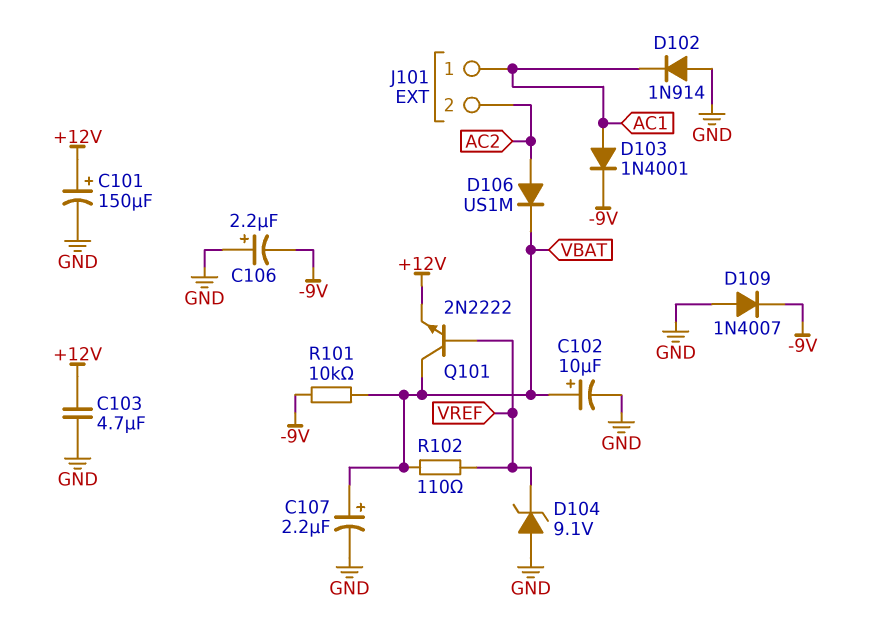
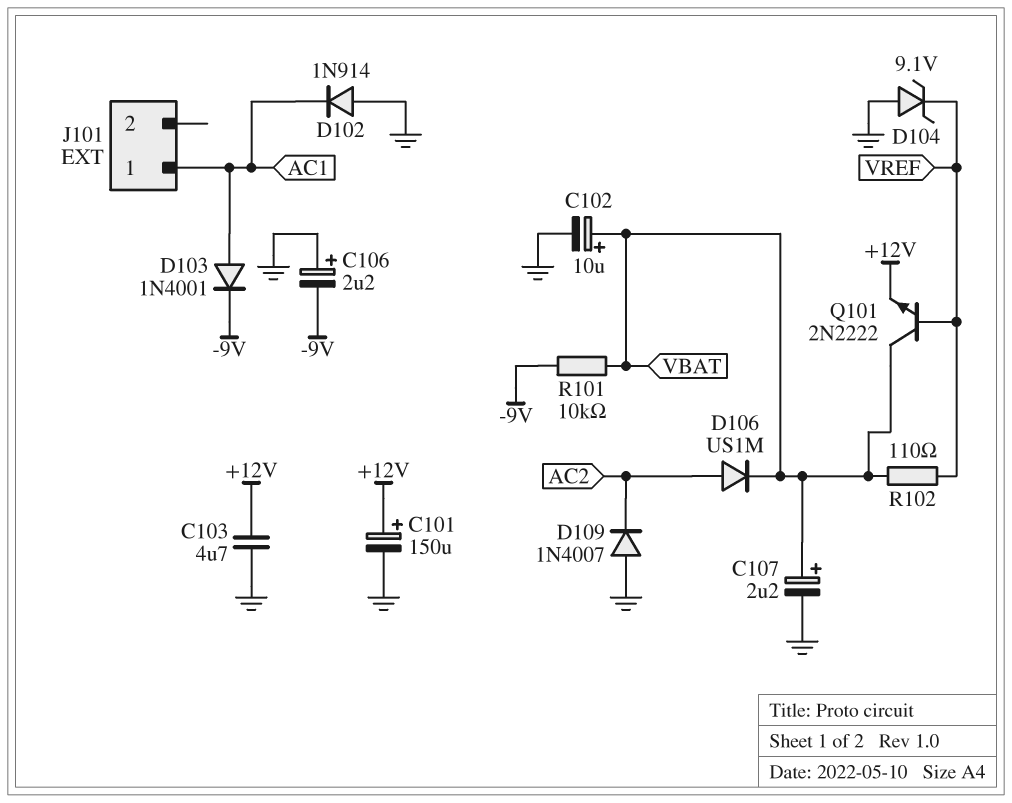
D109: diode 1N4007 (A GND, K -9V) -> diode 1N4007 (A GND, K AC2)
J101 pin 2: AC2 -> none

